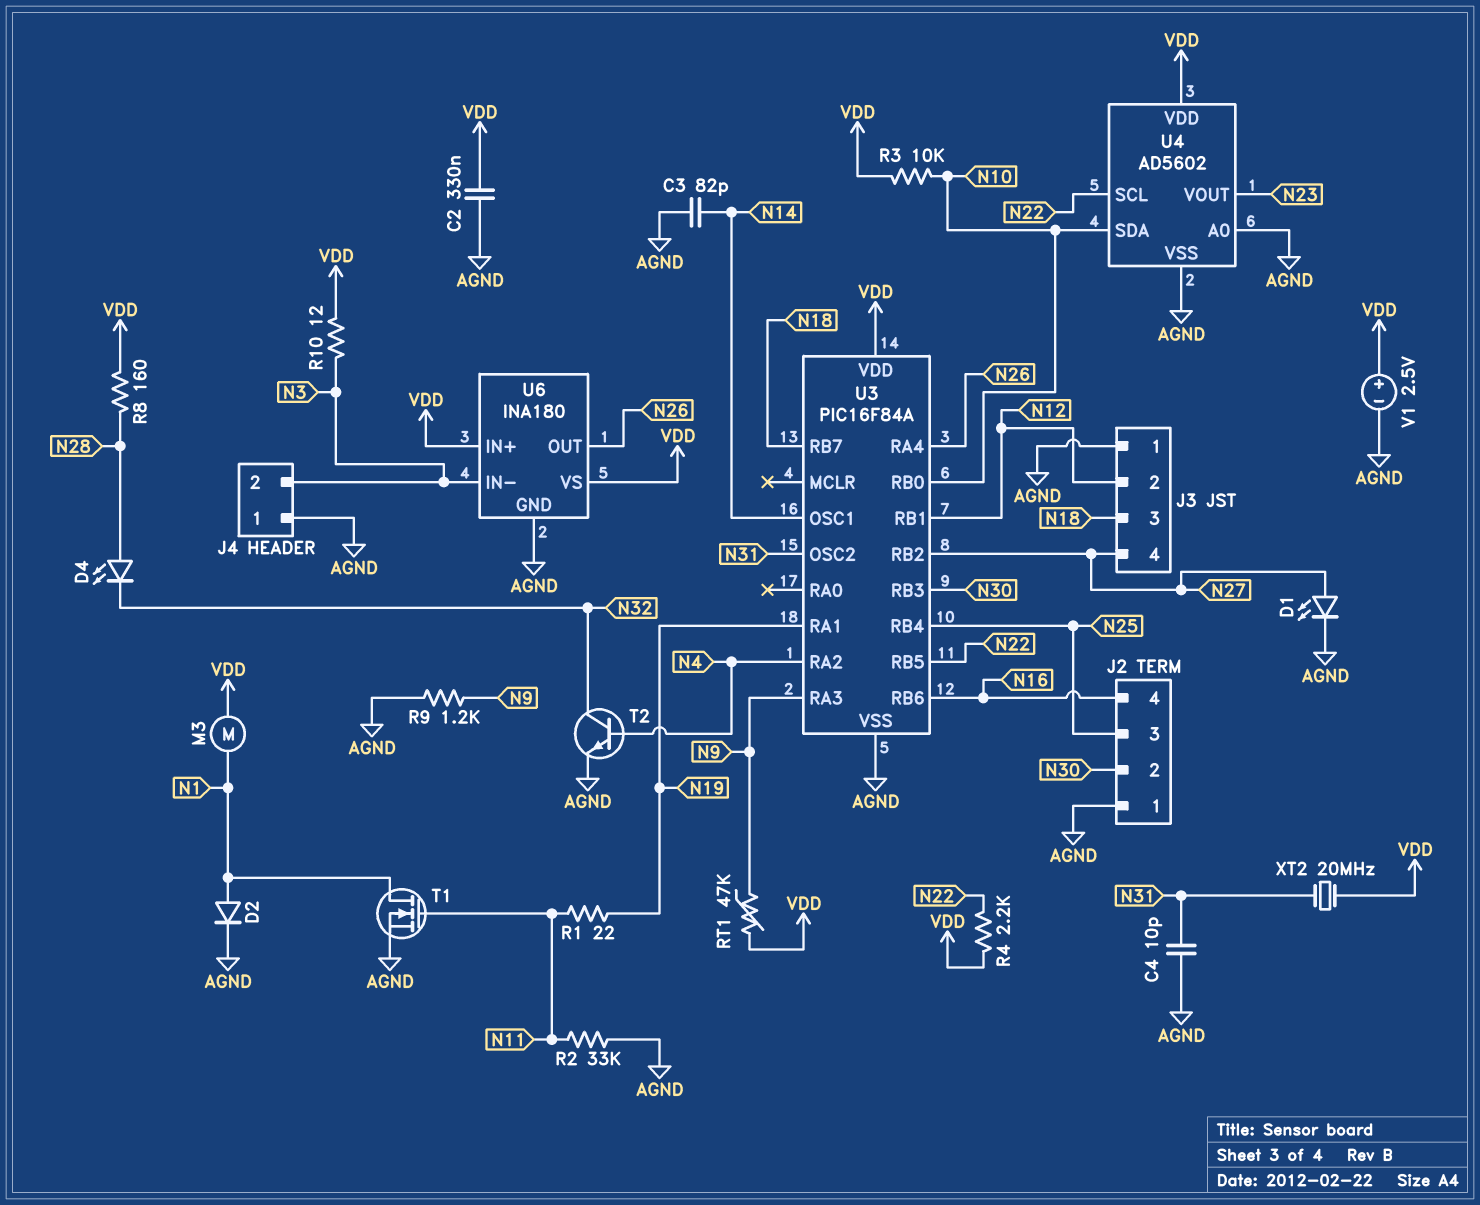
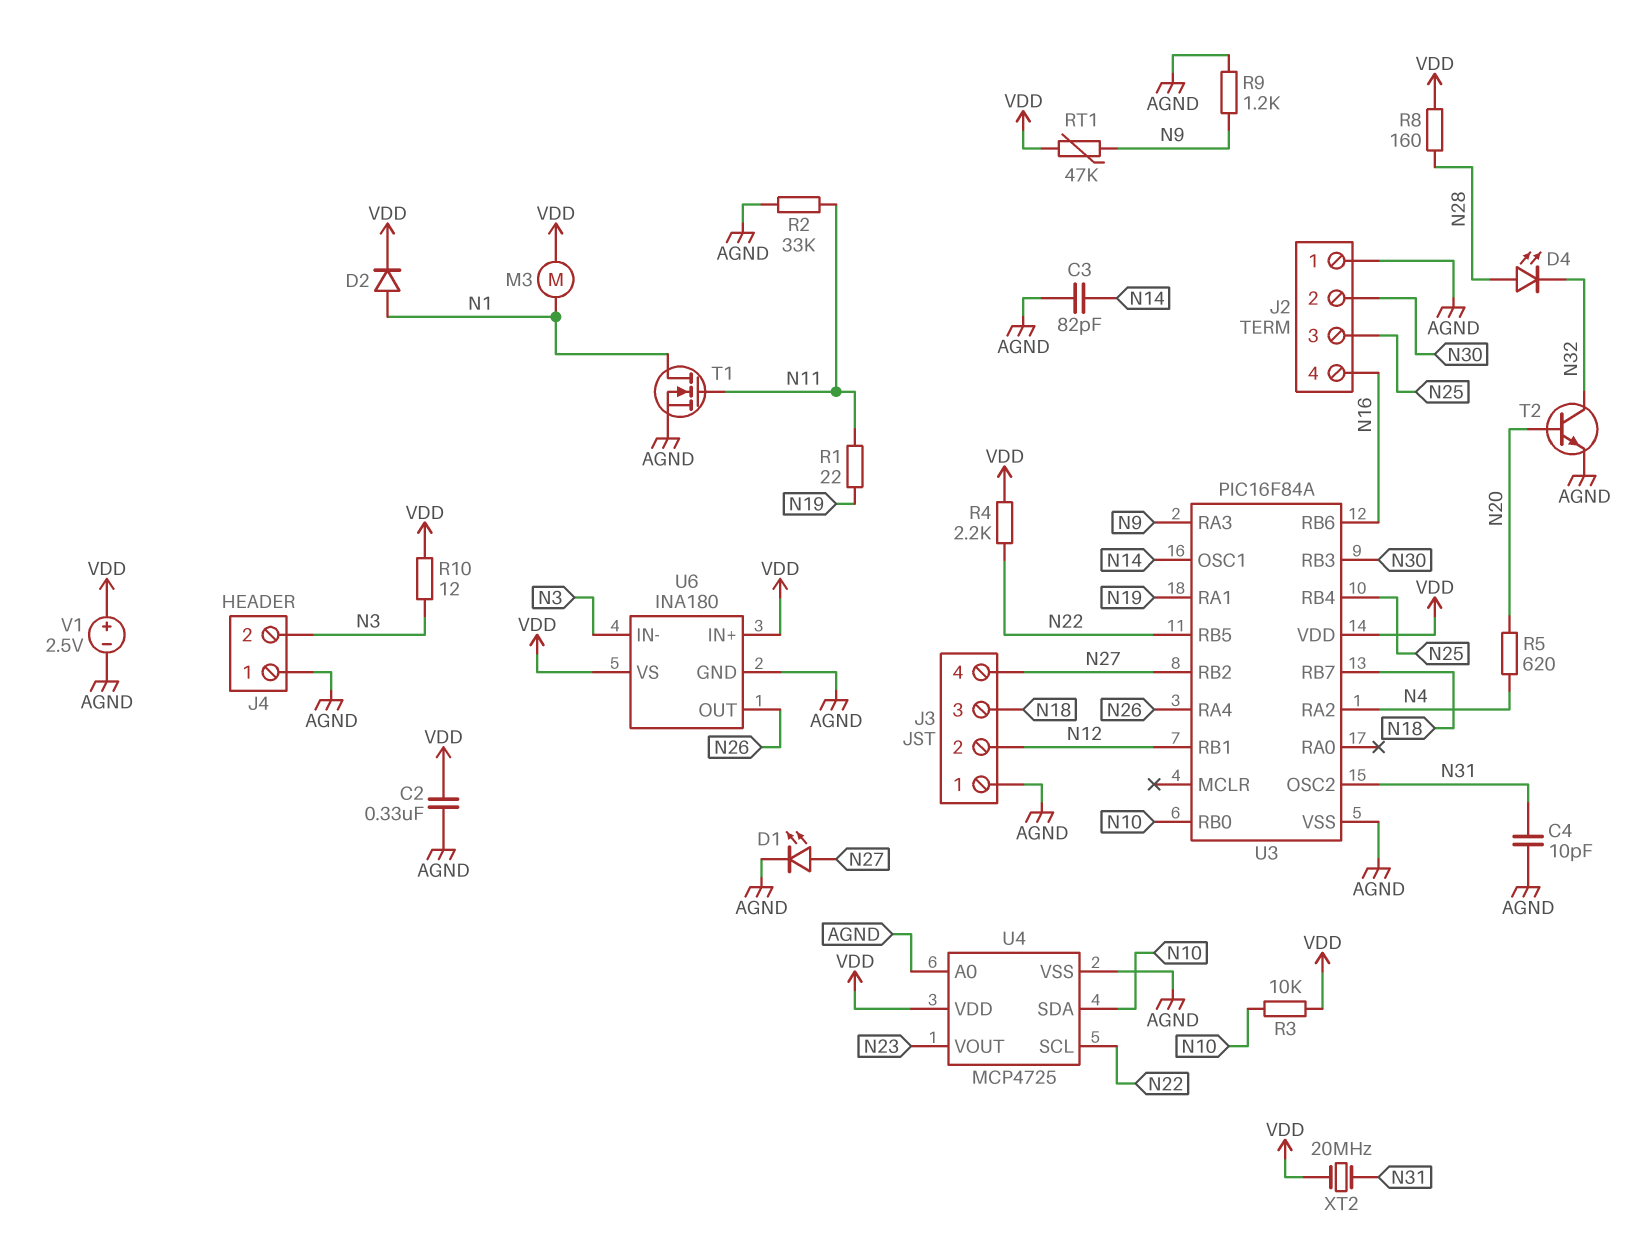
D2: diode (A N1, K AGND) -> diode (A N1, K VDD)
R5: none -> 620 (N4, N20)
T2: NPN (B N4, C N32, E AGND) -> NPN (B N20, C N32, E AGND)
U4: AD5602 -> MCP4725

